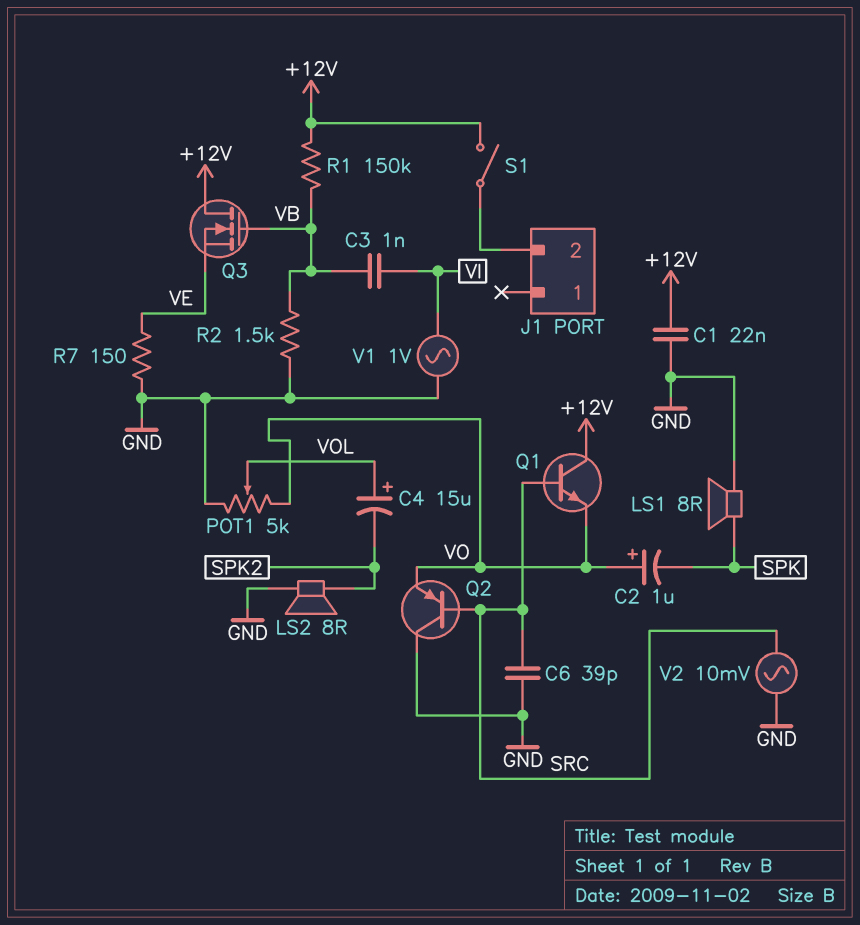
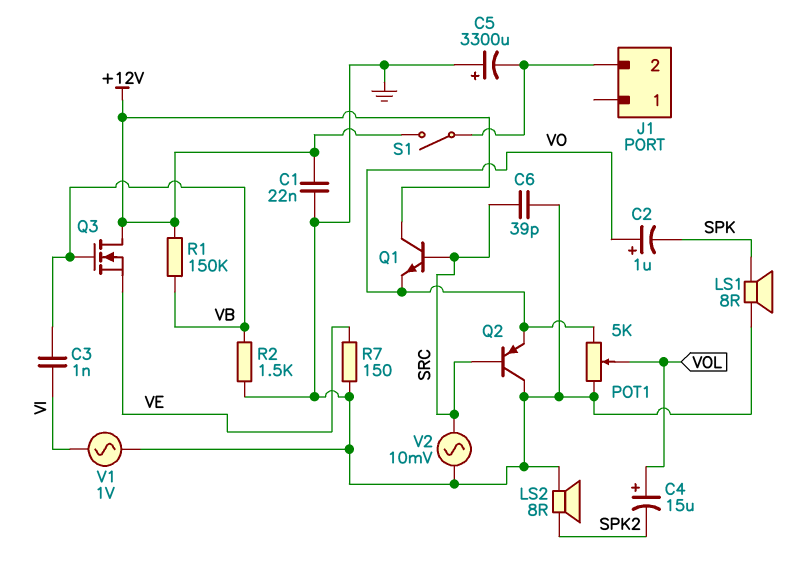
C5: none -> 3300uF (plus GND, minus J1/2)

